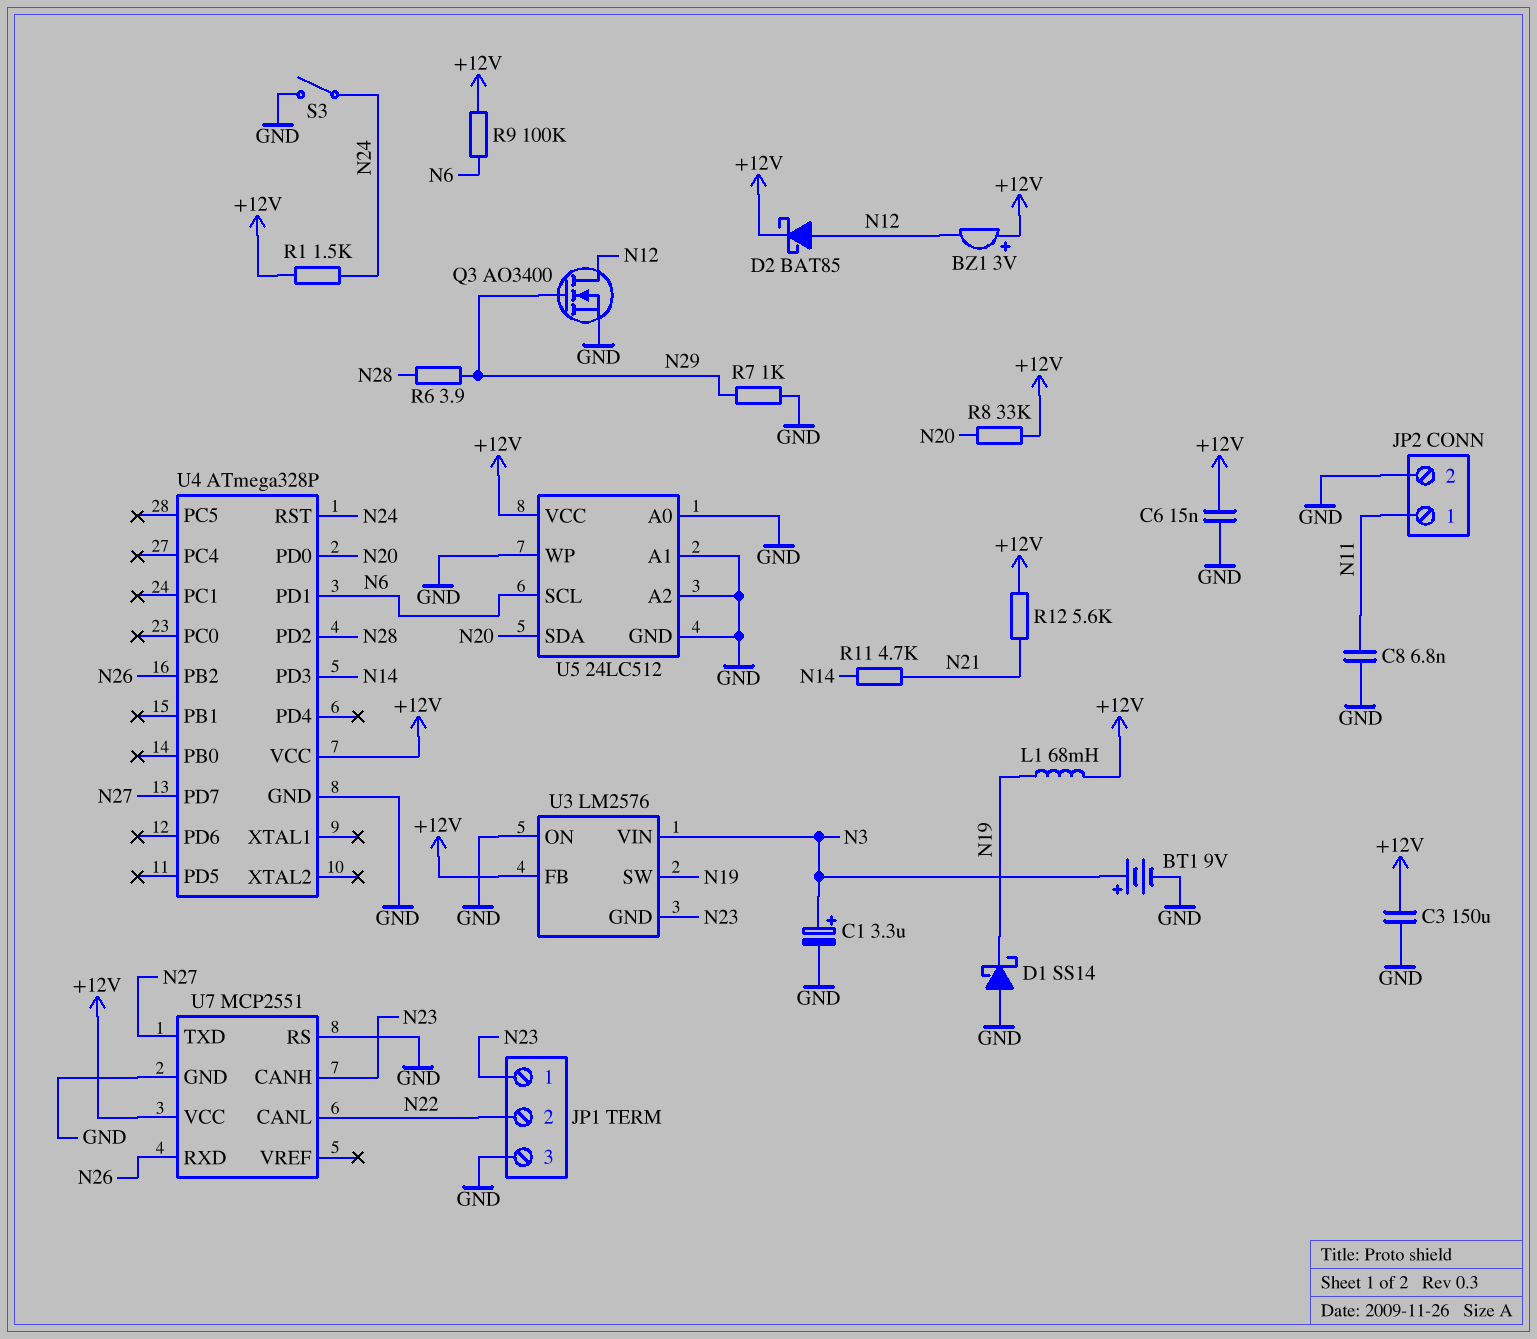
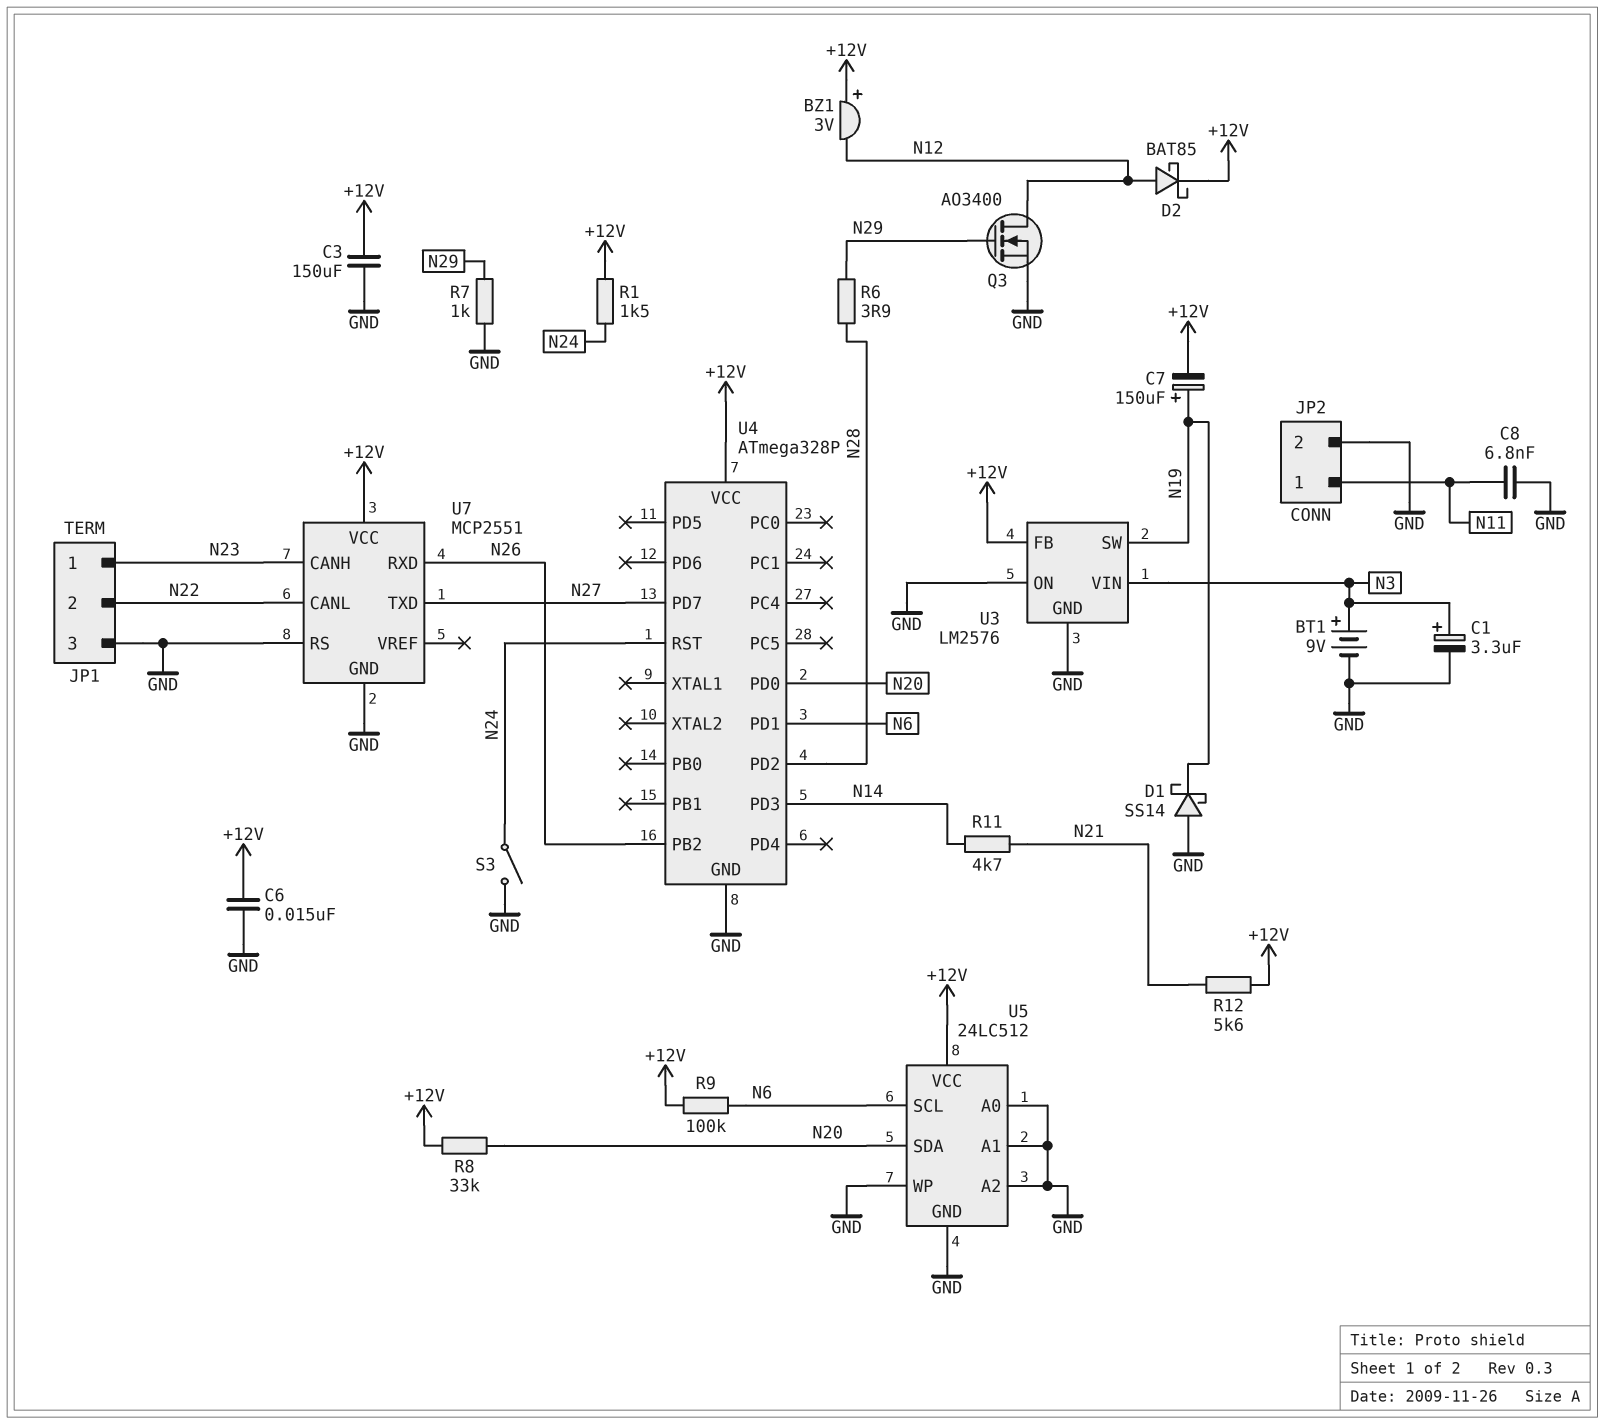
C7: none -> 150uF (plus N19, minus +12V)
L1: 68mH (+12V, N19) -> none
U3 pin GND: N23 -> GND

